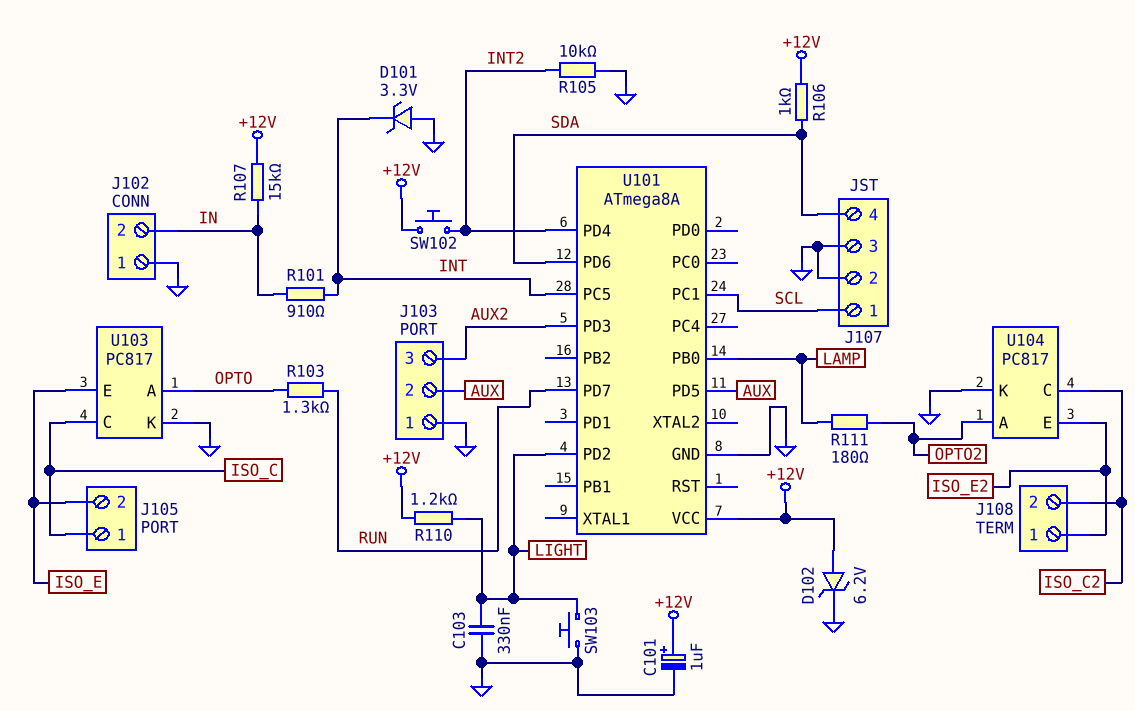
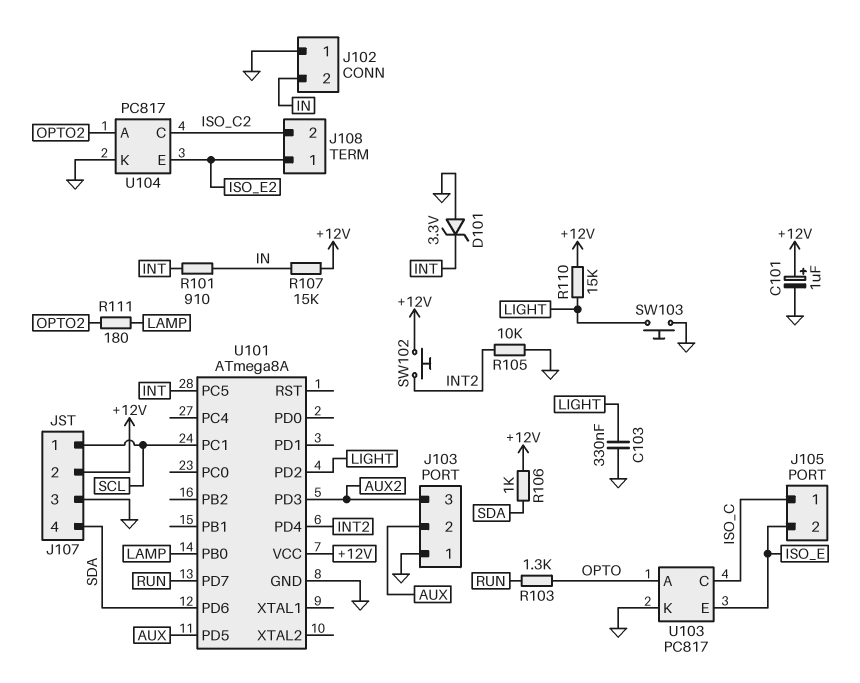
D102: zener 6.2V (A +12V, K GND) -> none
J107 pin 2: GND -> +12V
R110: 1.2k (+12V, LIGHT) -> 15k (+12V, LIGHT)

